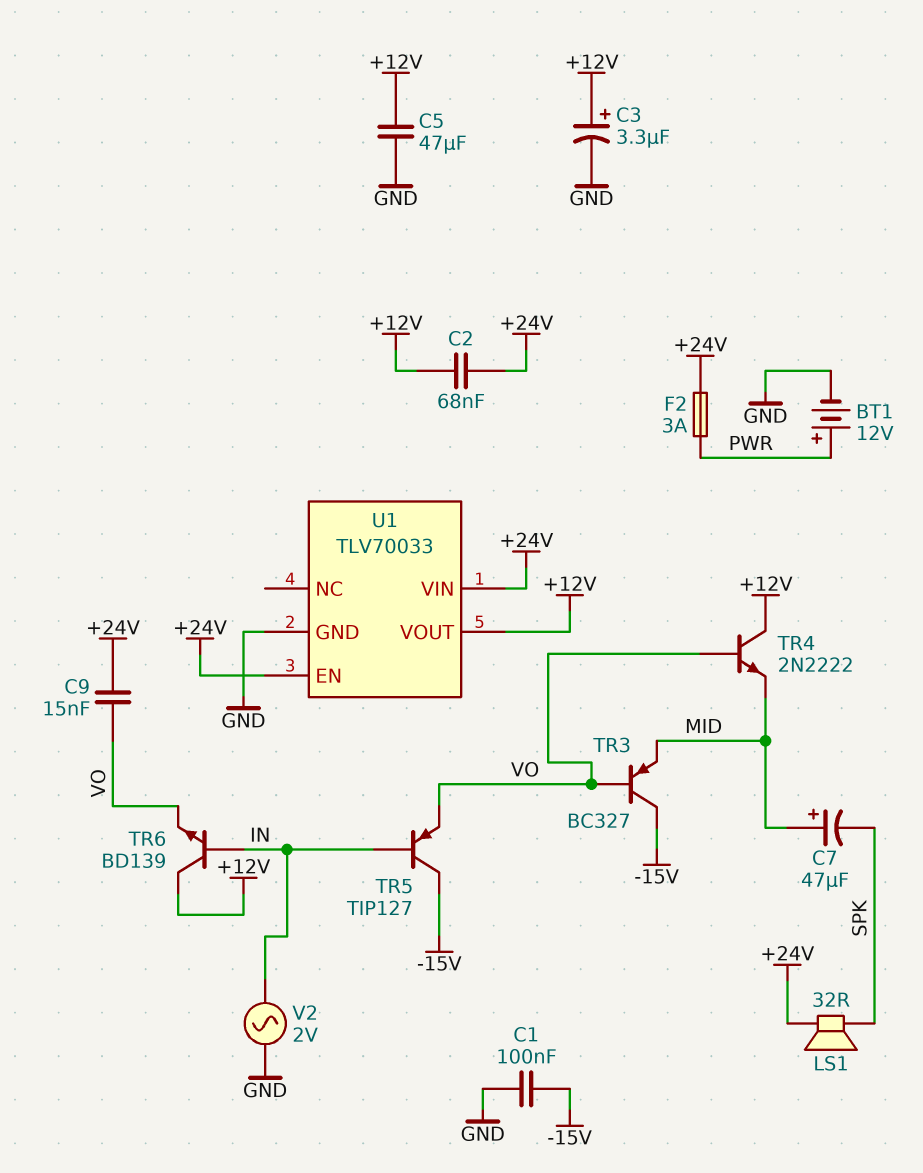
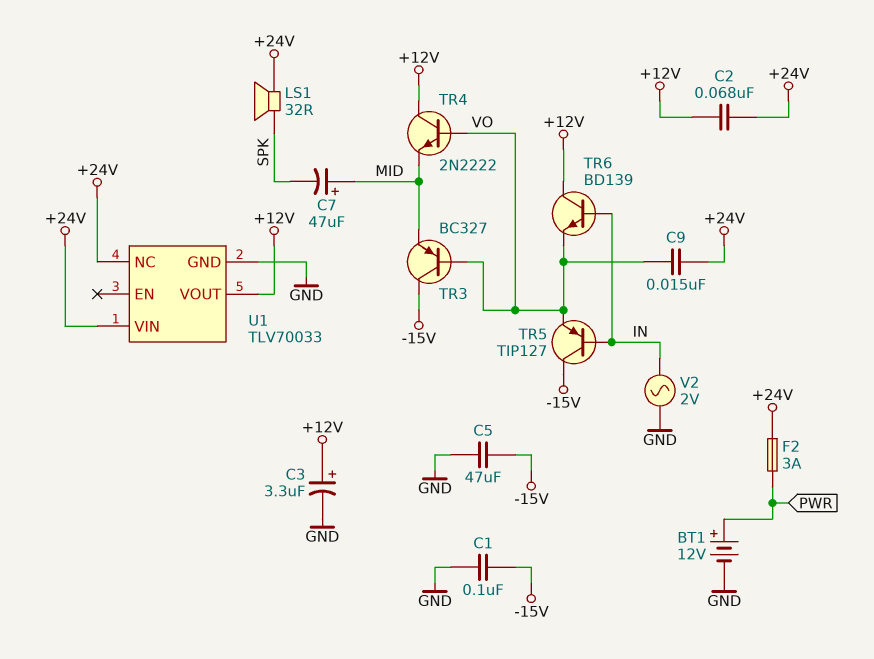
C5: 47uF (+12V, GND) -> 47uF (-15V, GND)
U1 pin EN: +24V -> none
U1 pin NC: none -> +24V

